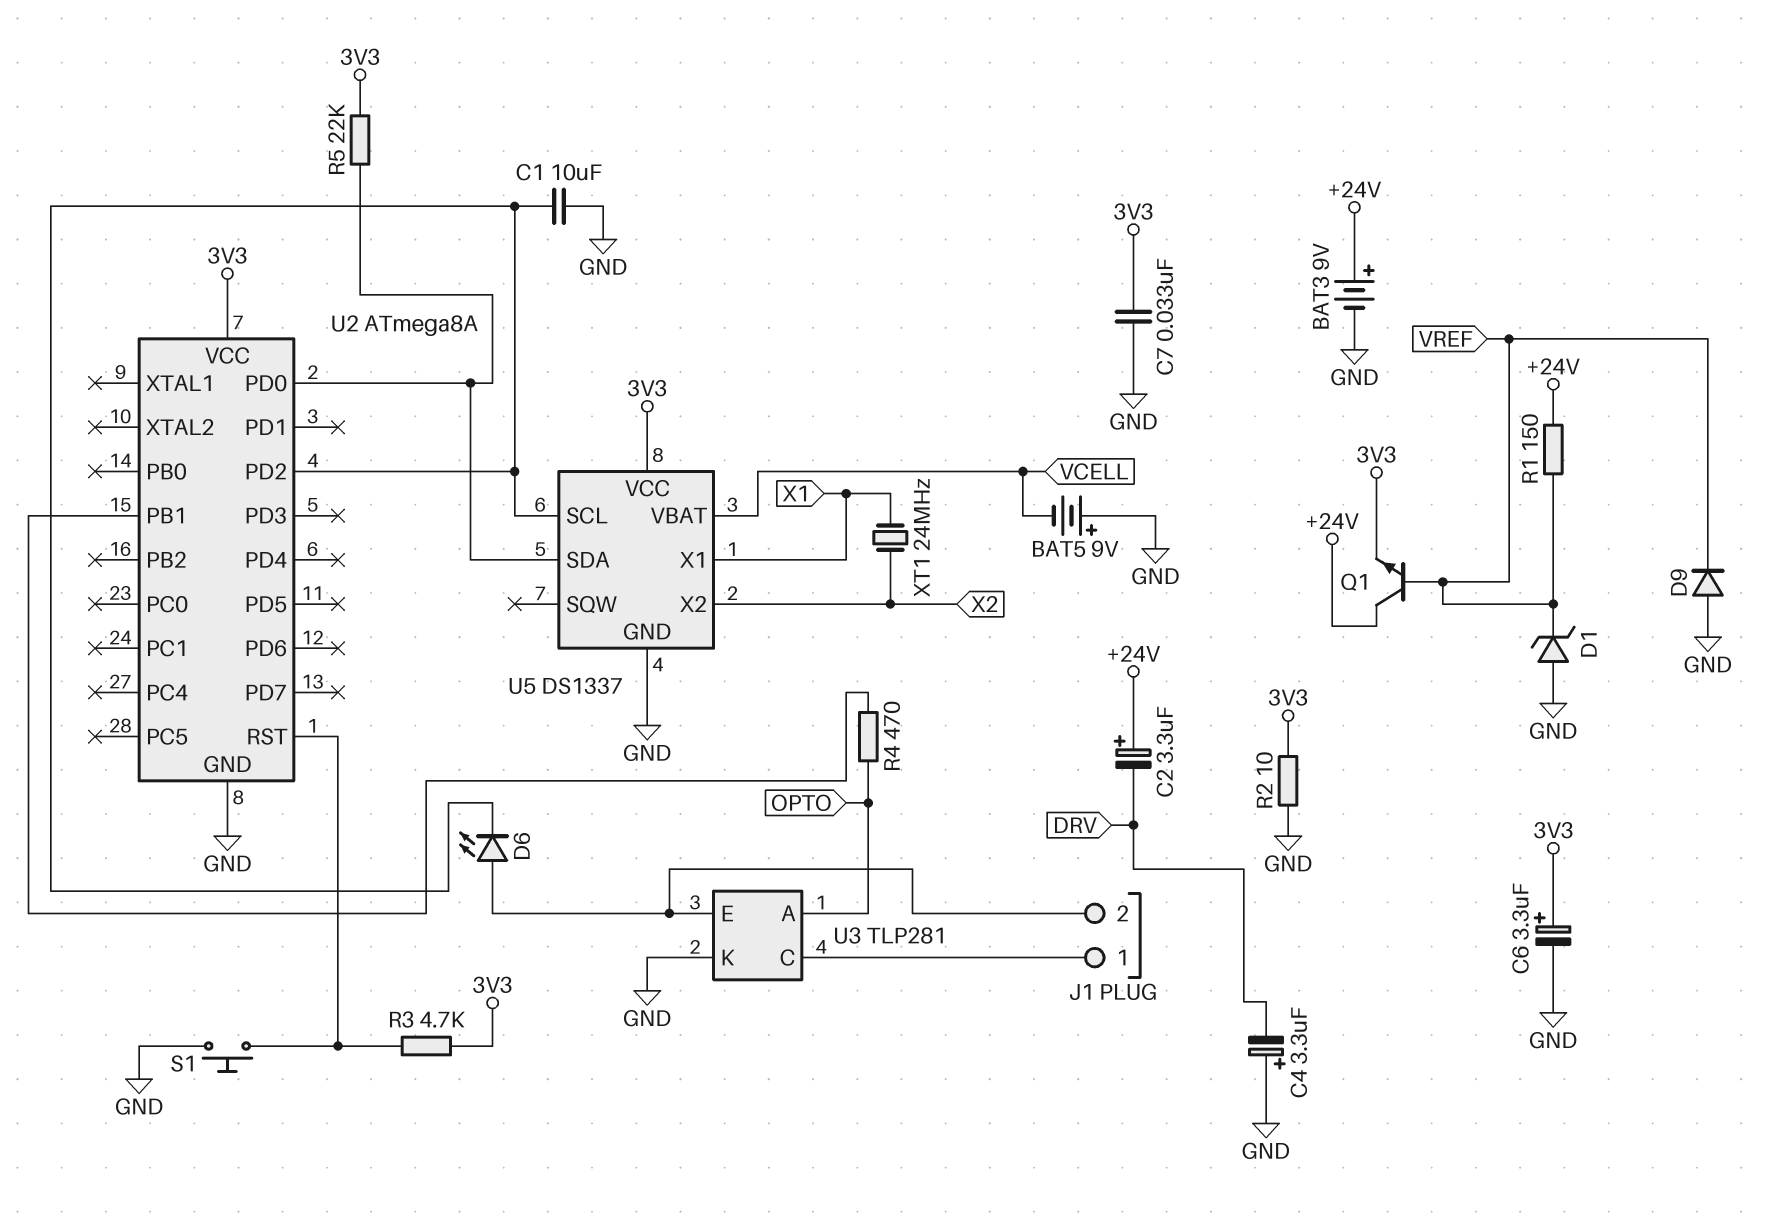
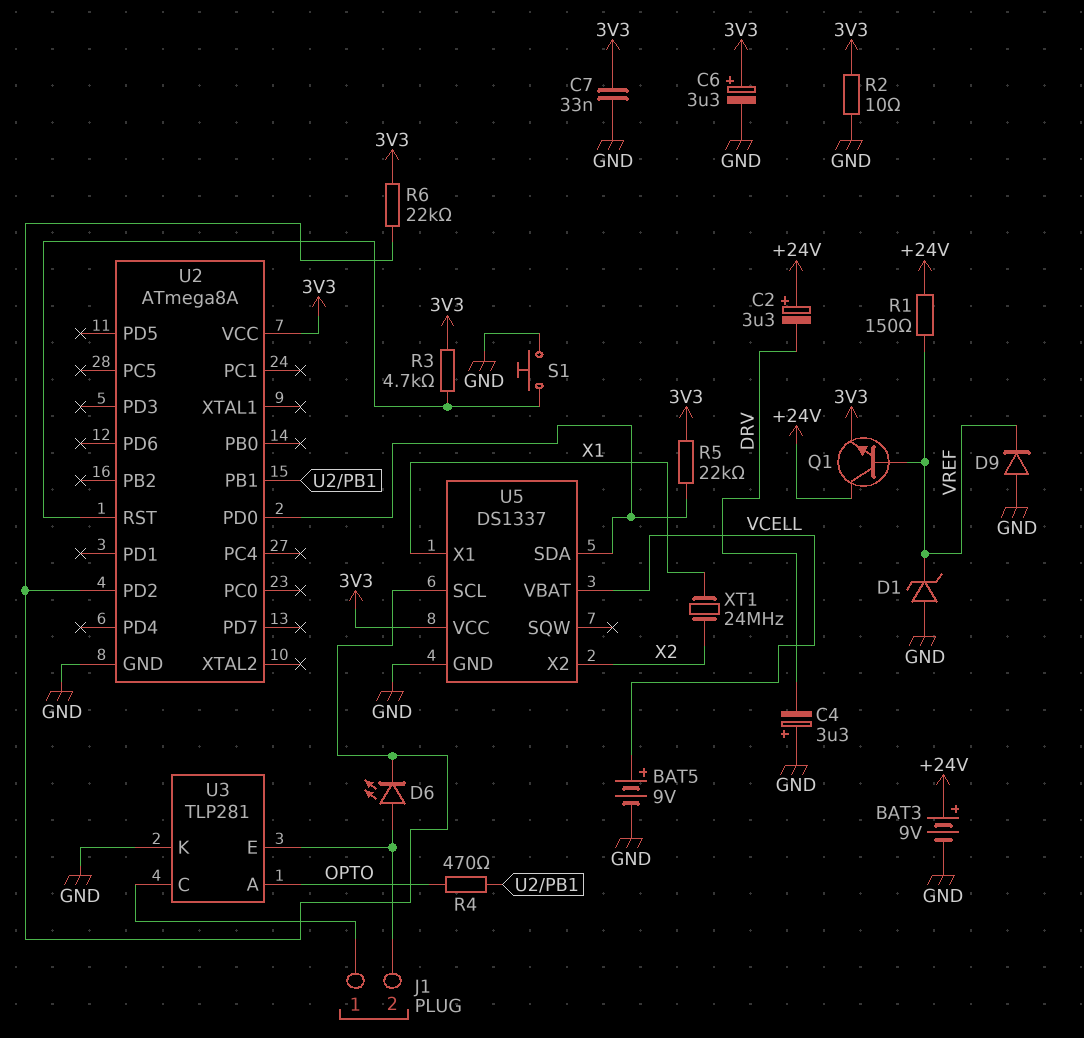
BAT5: 9V (plus GND, minus VCELL) -> 9V (plus VCELL, minus GND)
C1: 10uF (GND, U2/PD2) -> none
R6: none -> 22k (3V3, U2/PD2)

